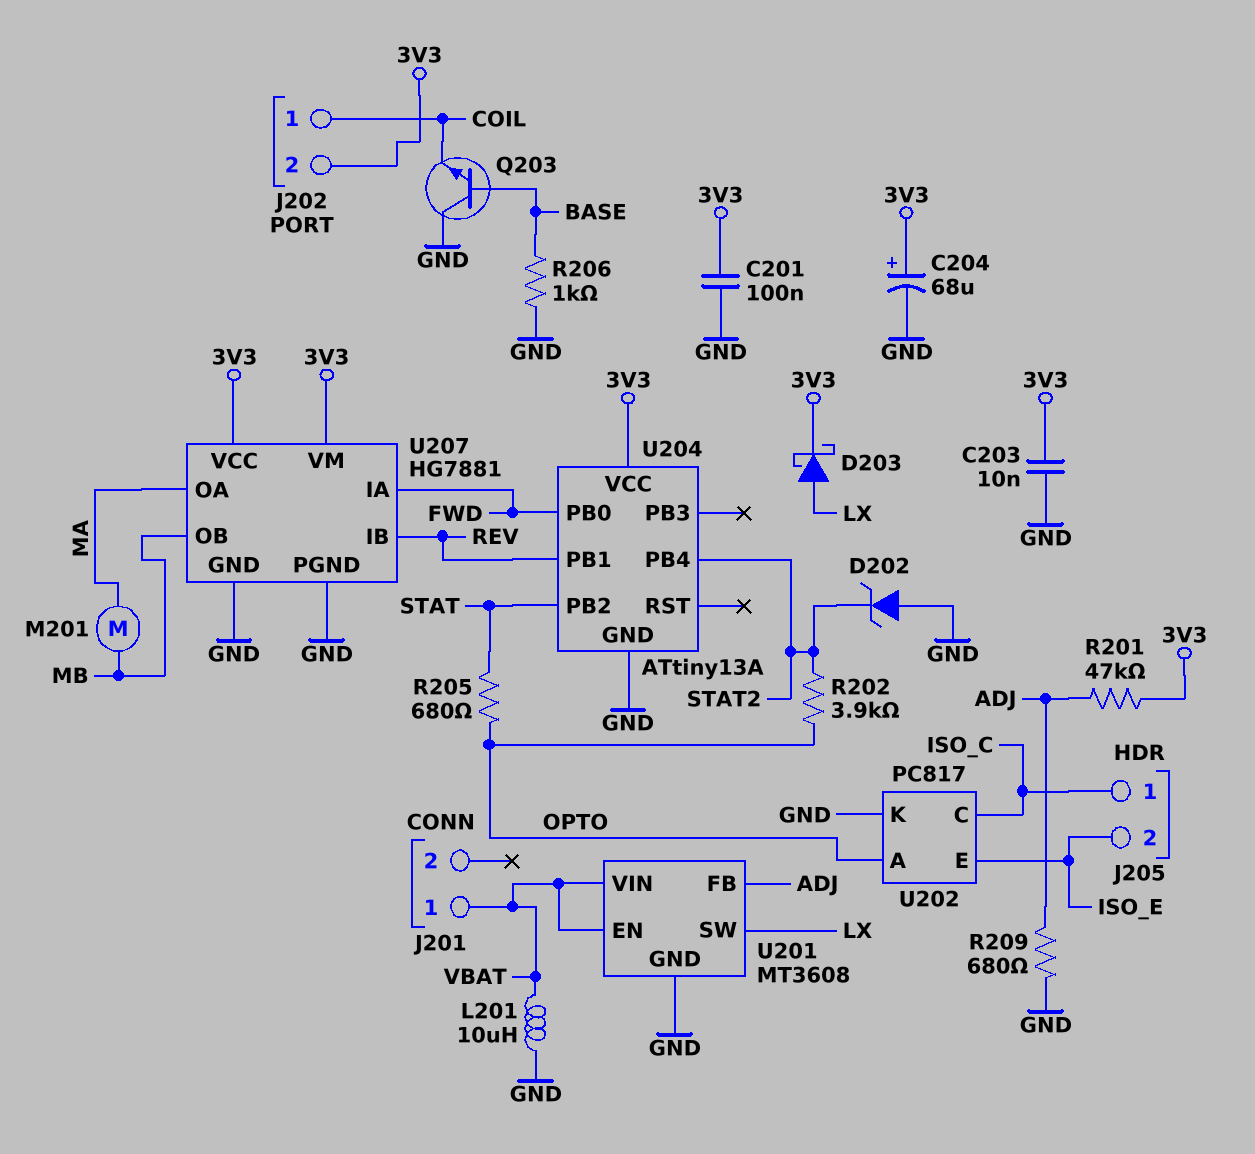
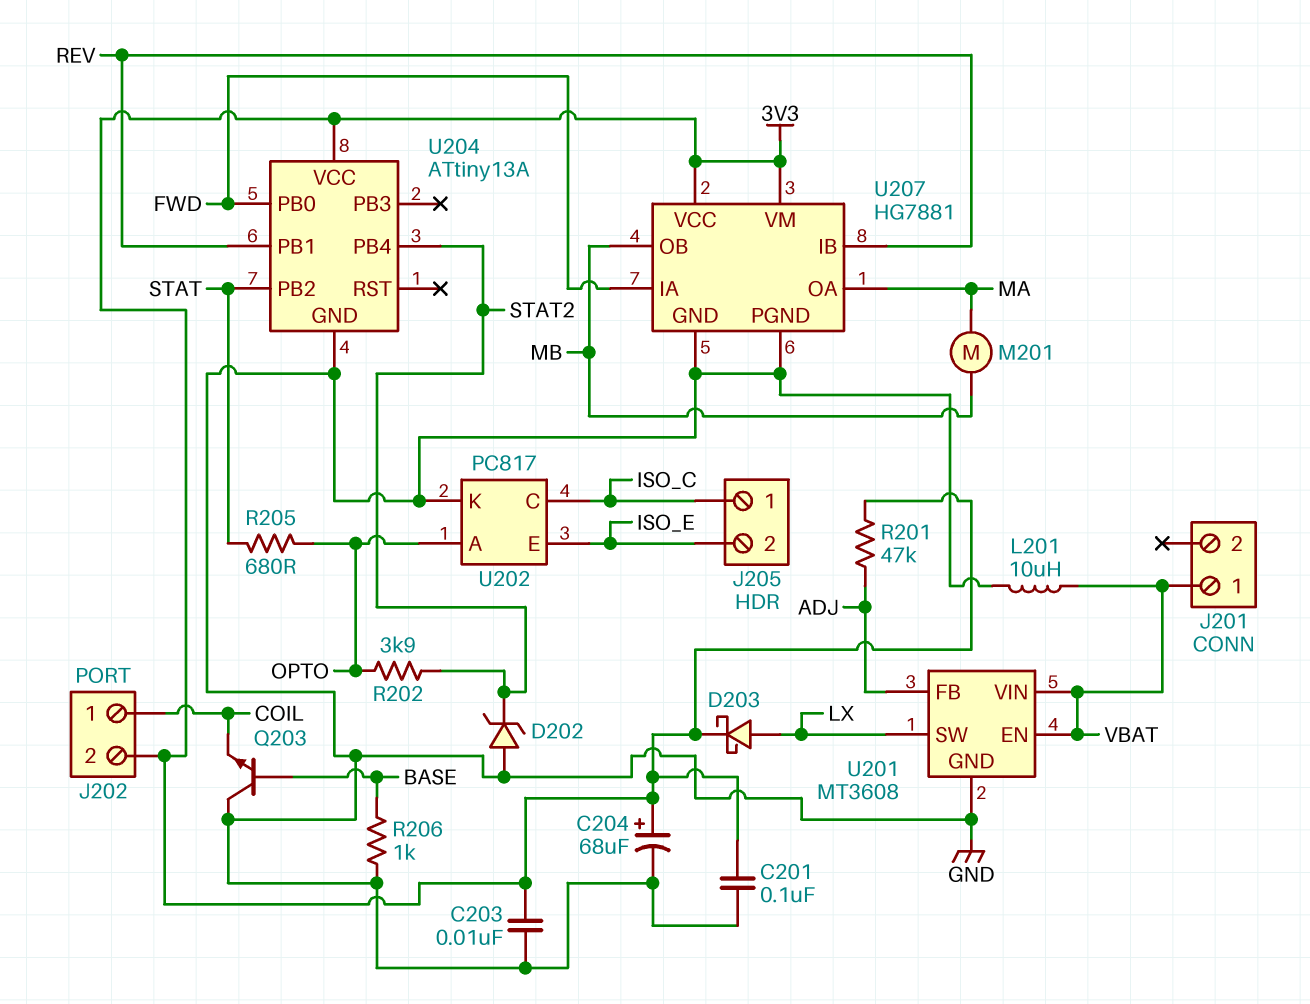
R209: 680 (ADJ, GND) -> none

